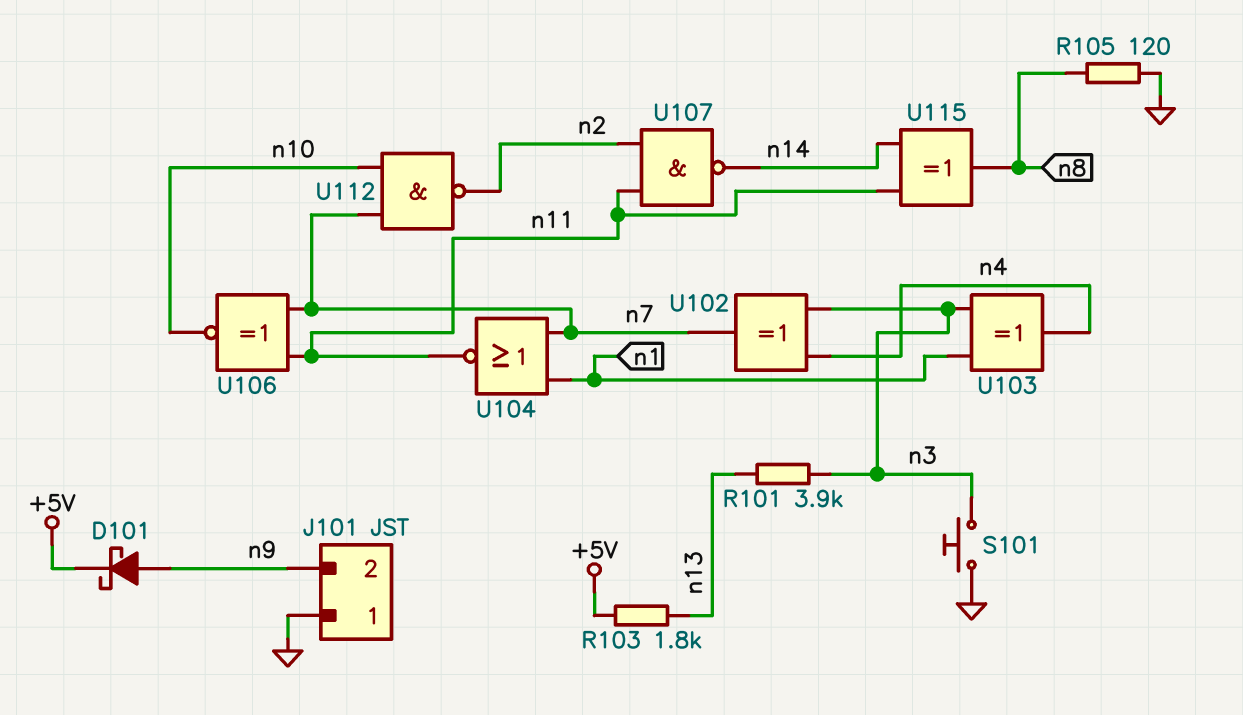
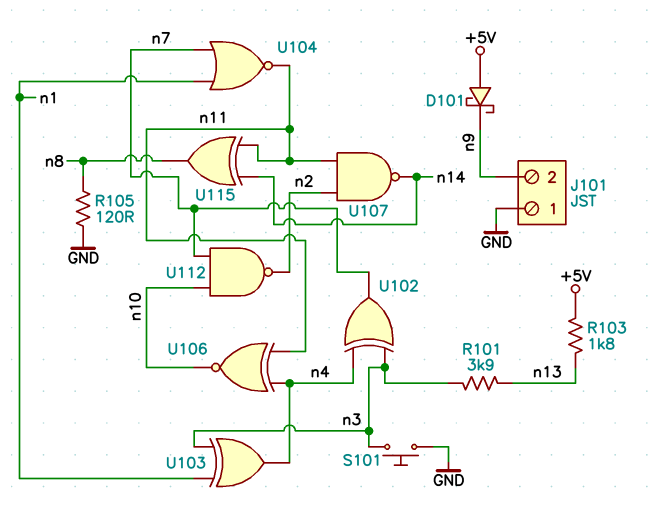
D101: schottky (A n9, K +5V) -> schottky (A +5V, K n9)
U106: XNOR (in n7, in n11, out n10) -> XNOR (in n4, in n11, out n10)

